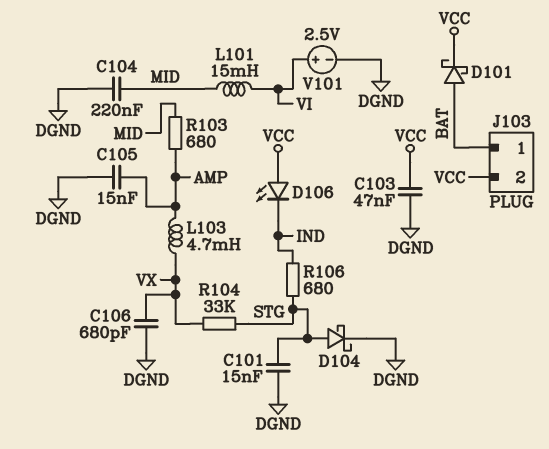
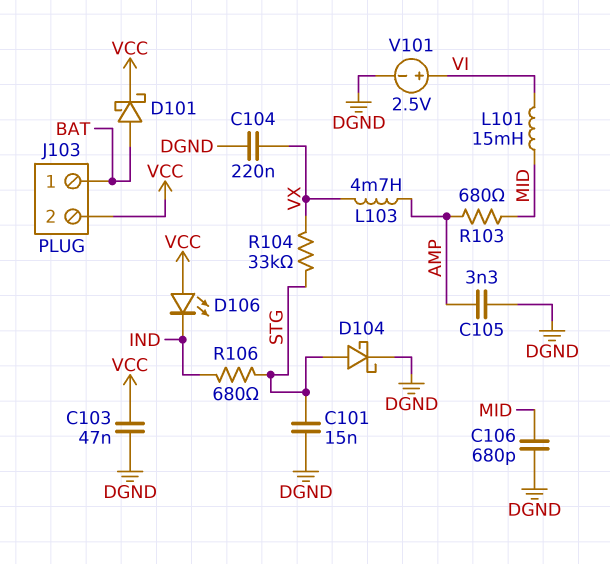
C104: 220nF (DGND, MID) -> 220nF (DGND, VX)
C105: 15nF (AMP, DGND) -> 3.3nF (AMP, DGND)
C106: 680pF (DGND, VX) -> 680pF (DGND, MID)

